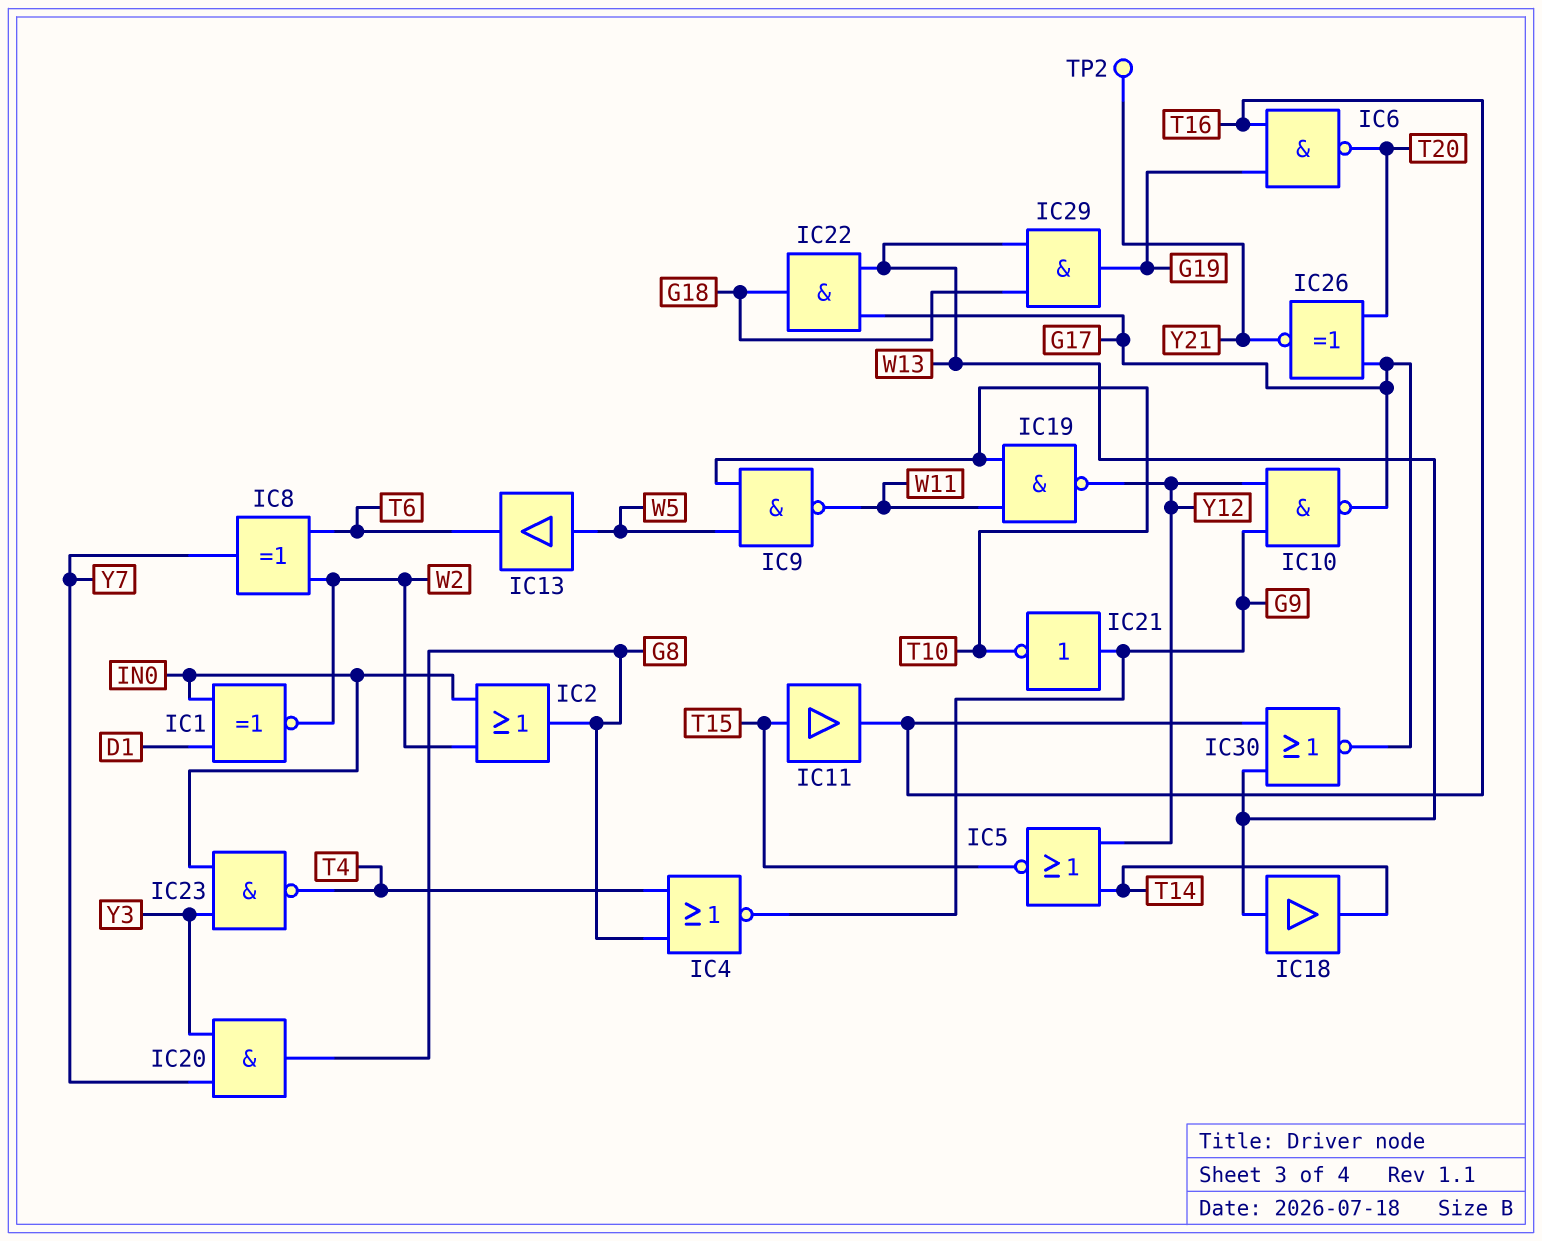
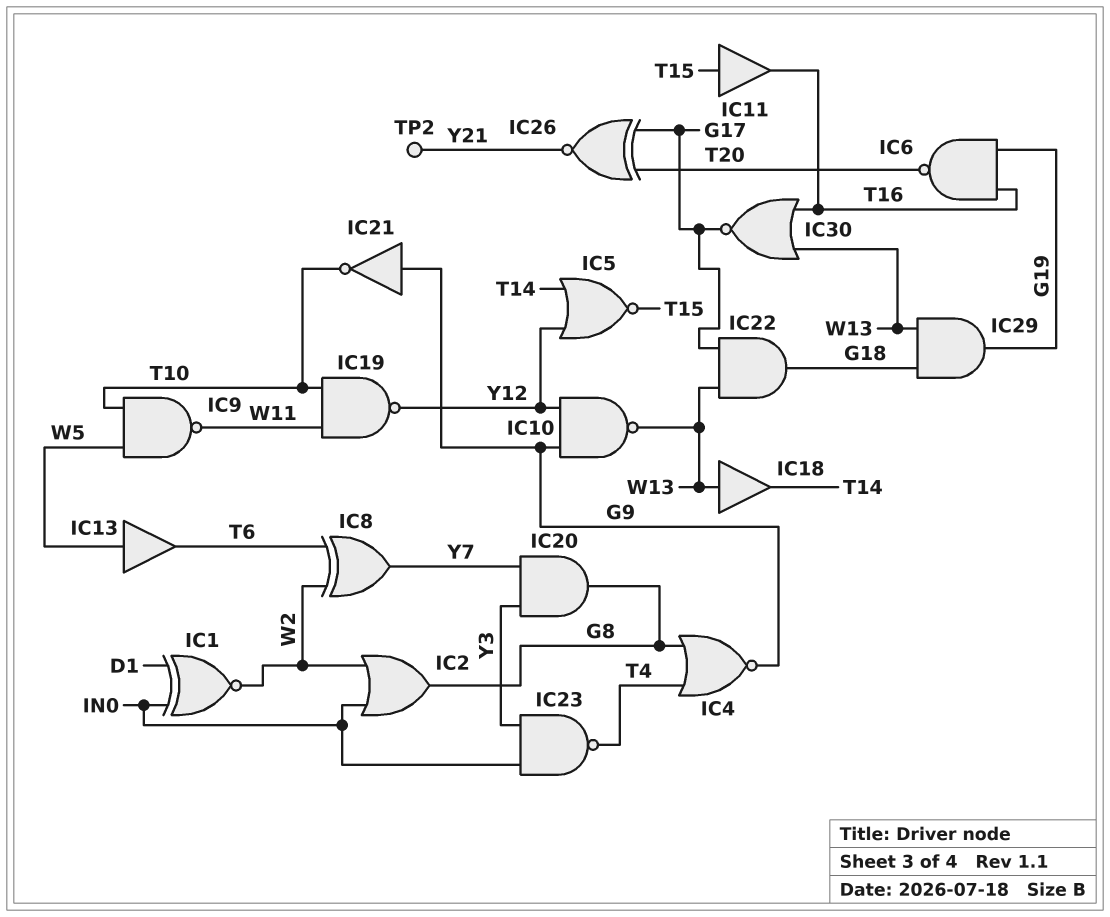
IC10: NAND (in G9, in Y12, out G17) -> NAND (in G9, in Y12, out W13)

